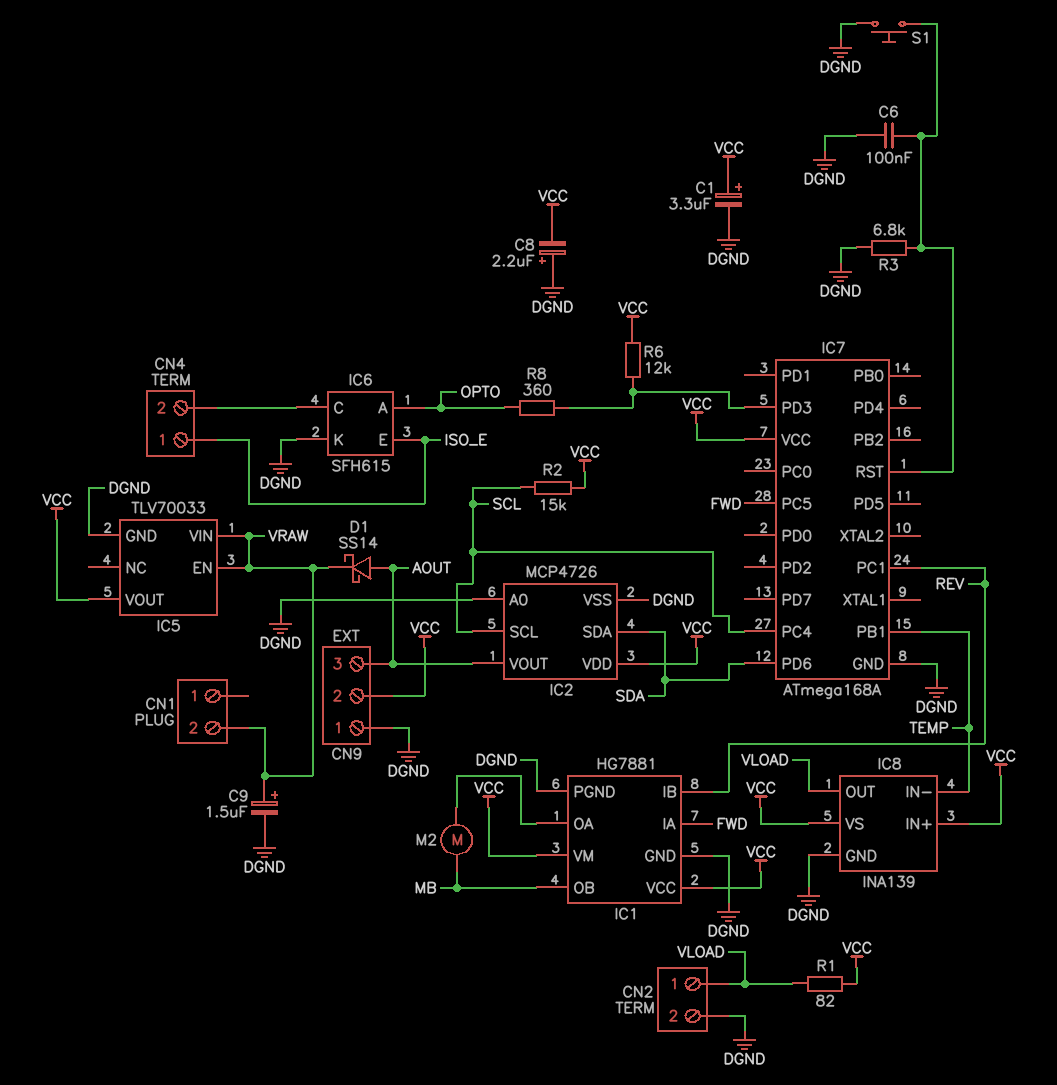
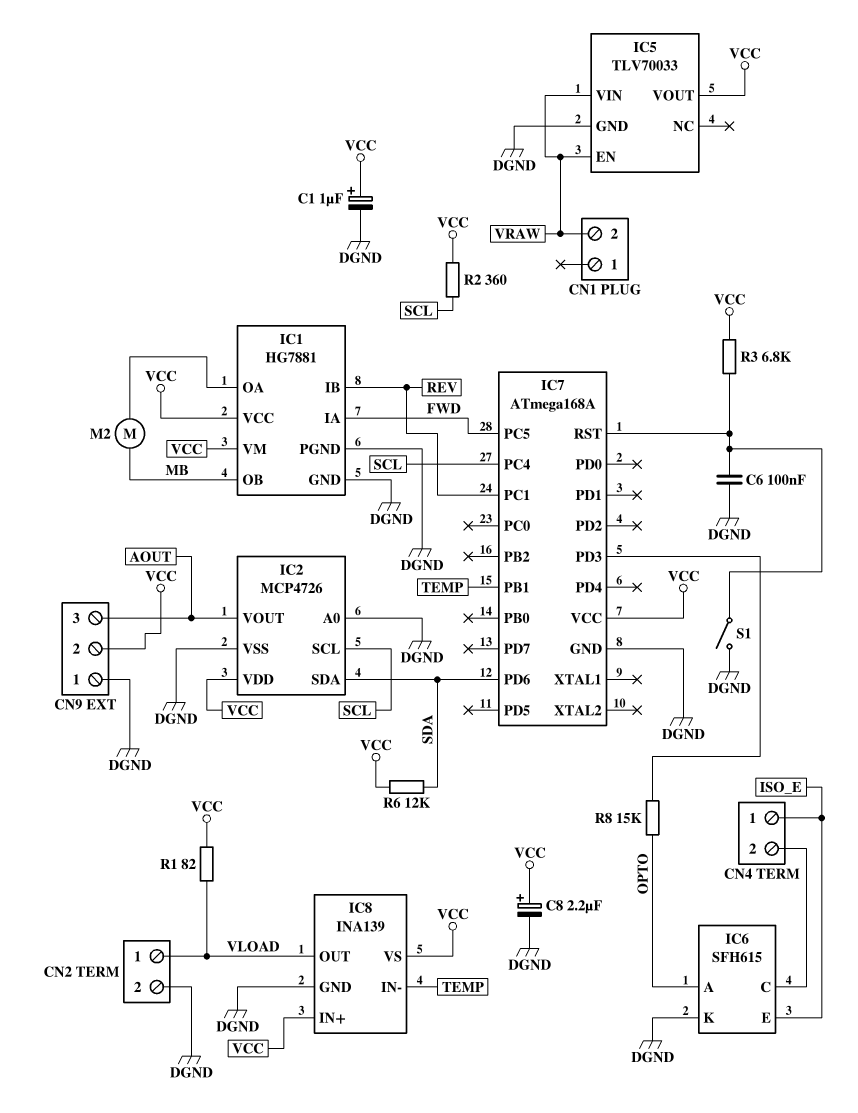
C1: 3.3uF (plus VCC, minus DGND) -> 1uF (plus VCC, minus DGND)
C8: 2.2uF (plus DGND, minus VCC) -> 2.2uF (plus VCC, minus DGND)
C9: 1.5uF (plus VRAW, minus DGND) -> none
D1: schottky SS14 (A AOUT, K VRAW) -> none
R2: 15k (SCL, VCC) -> 360 (SCL, VCC)
R3: 6.8k (DGND, IC7/RST) -> 6.8k (IC7/RST, VCC)
R6: 12k (IC7/PD3, VCC) -> 12k (SDA, VCC)
R8: 360 (IC7/PD3, OPTO) -> 15k (IC7/PD3, OPTO)
S1: button (DGND, IC7/RST) -> switch (DGND, IC7/RST)

